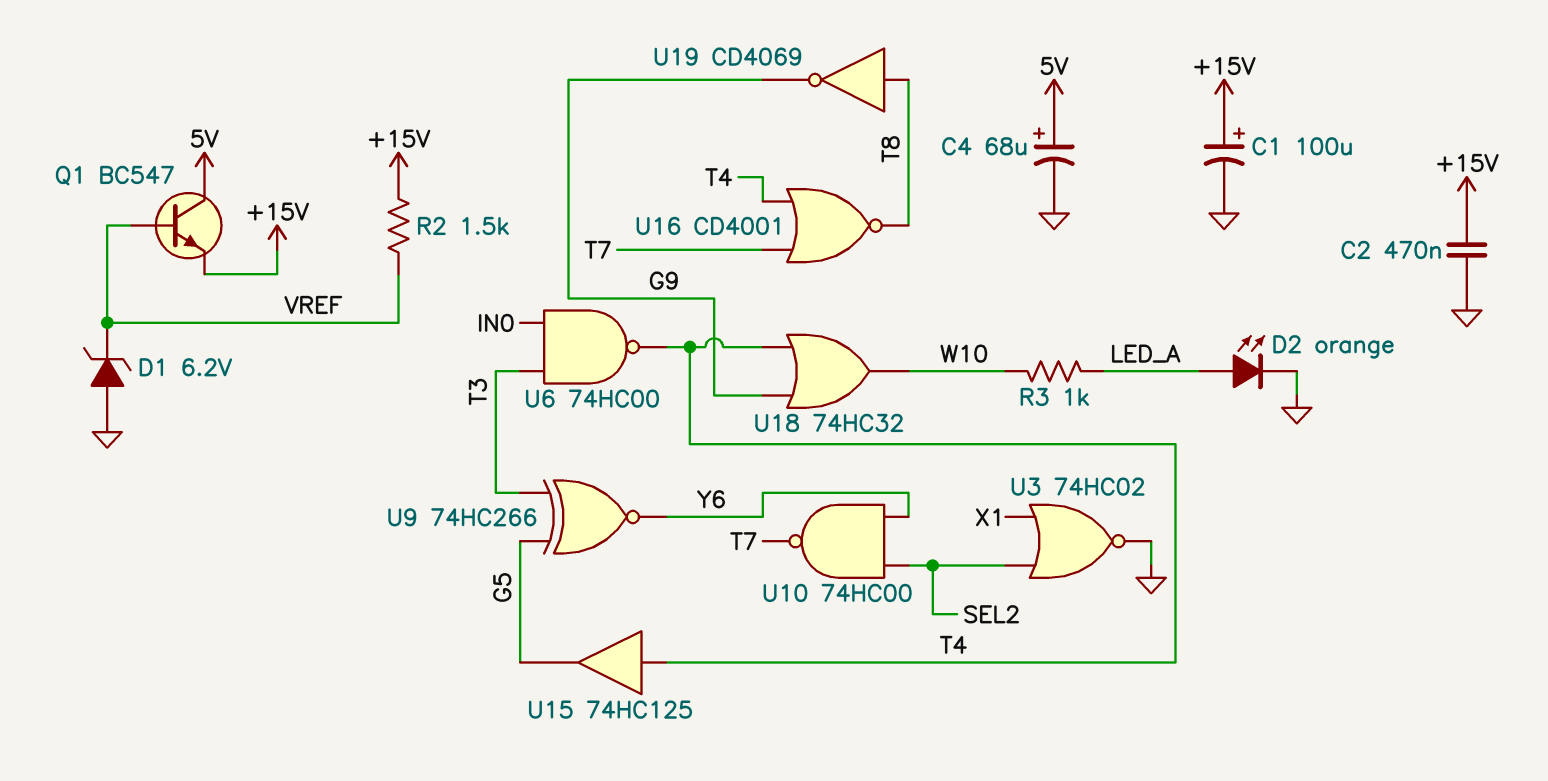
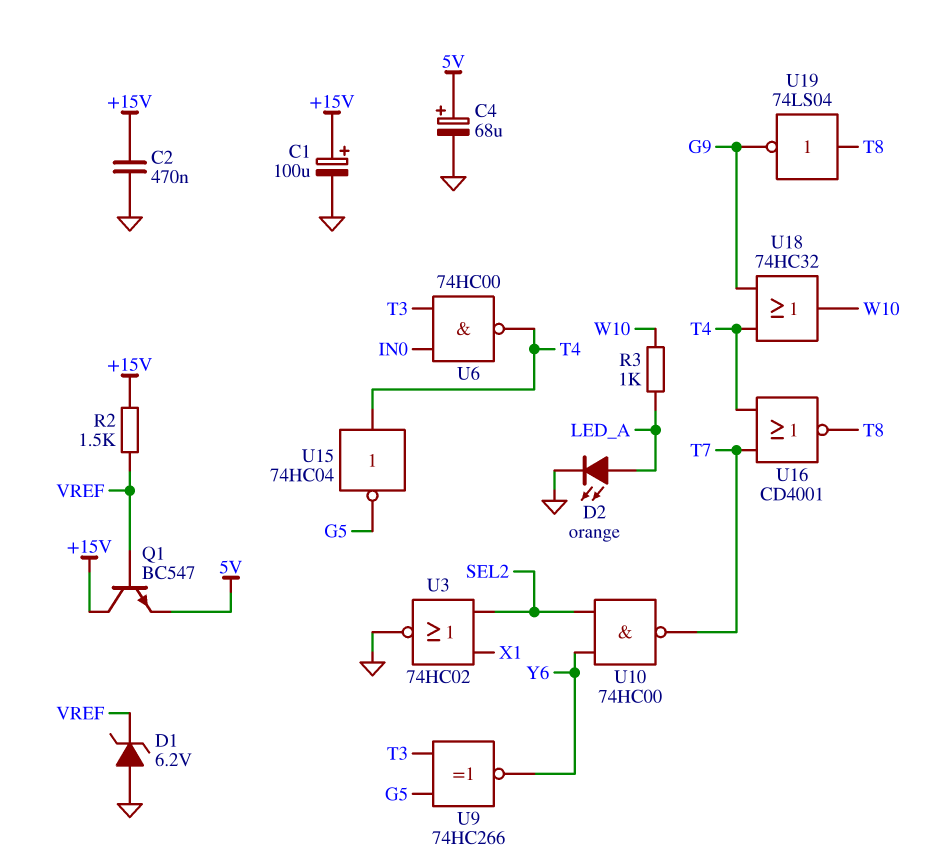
Q1: NPN BC547 (B VREF, C 5V, E +15V) -> NPN BC547 (B VREF, C +15V, E 5V)
U15: buffer 74HC125 (in T4, out G5) -> NOT 74HC04 (in T4, out G5)
U19: NOT CD4069 (in T8, out G9) -> NOT 74LS04 (in T8, out G9)

